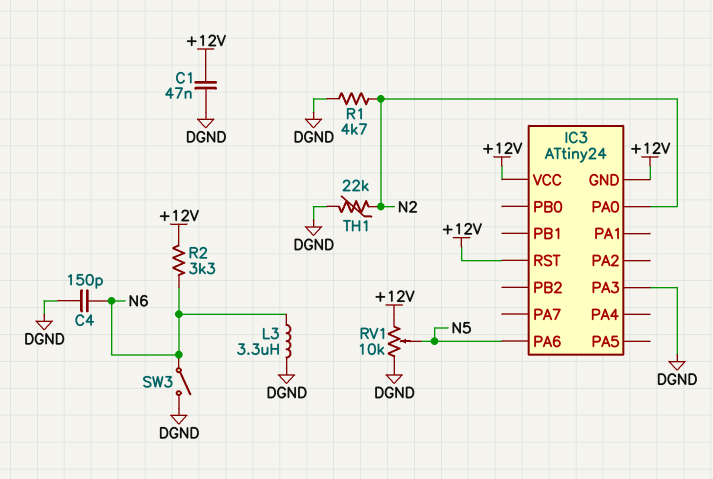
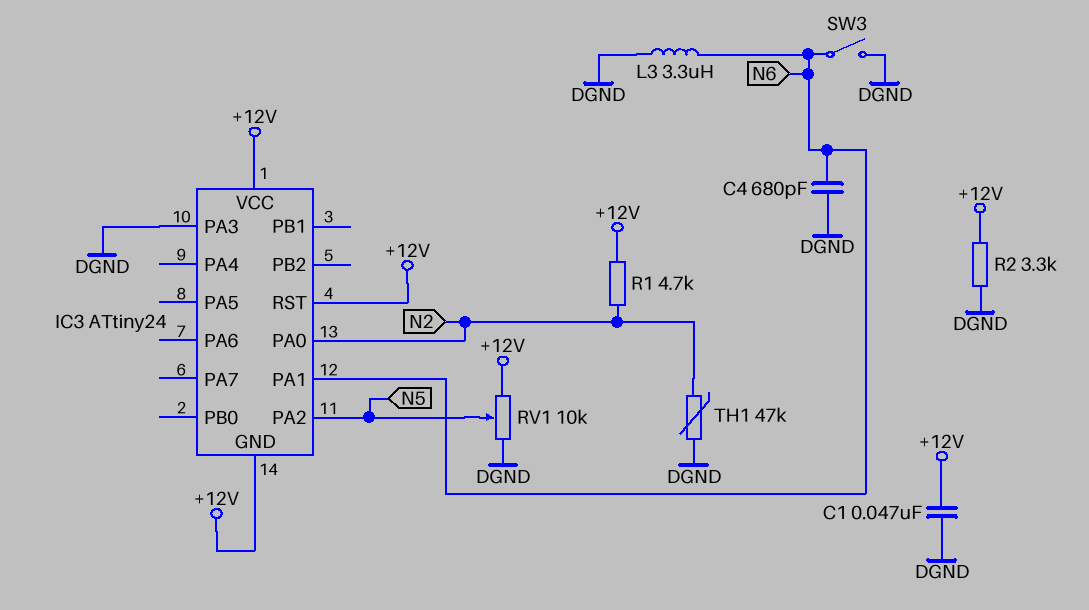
C4: 150pF (DGND, N6) -> 680pF (DGND, N6)
IC3 pin PA1: none -> N6
IC3 pin PA2: none -> N5
IC3 pin PA6: N5 -> none
R1: 4.7k (DGND, N2) -> 4.7k (+12V, N2)
R2: 3.3k (+12V, N6) -> 3.3k (+12V, DGND)
TH1: 22k (DGND, N2) -> 47k (DGND, N2)

